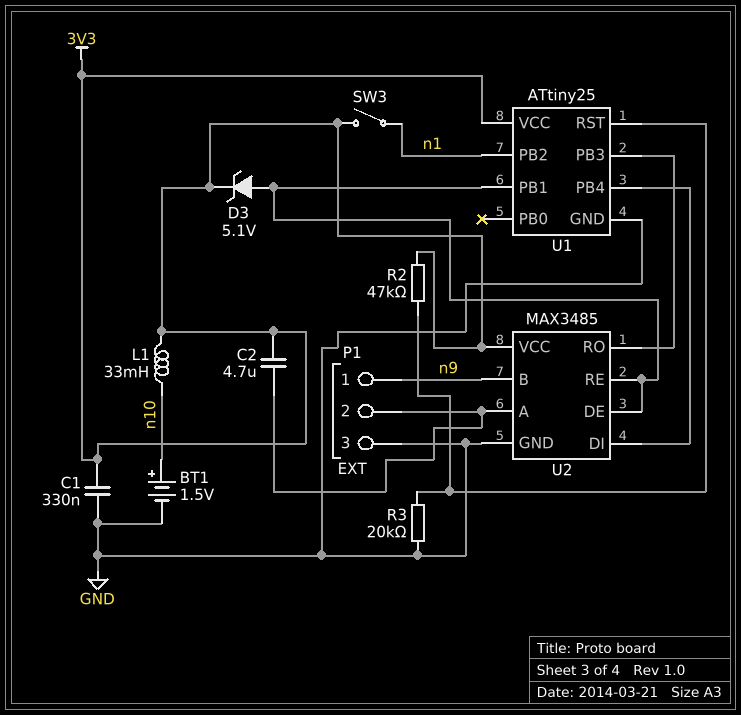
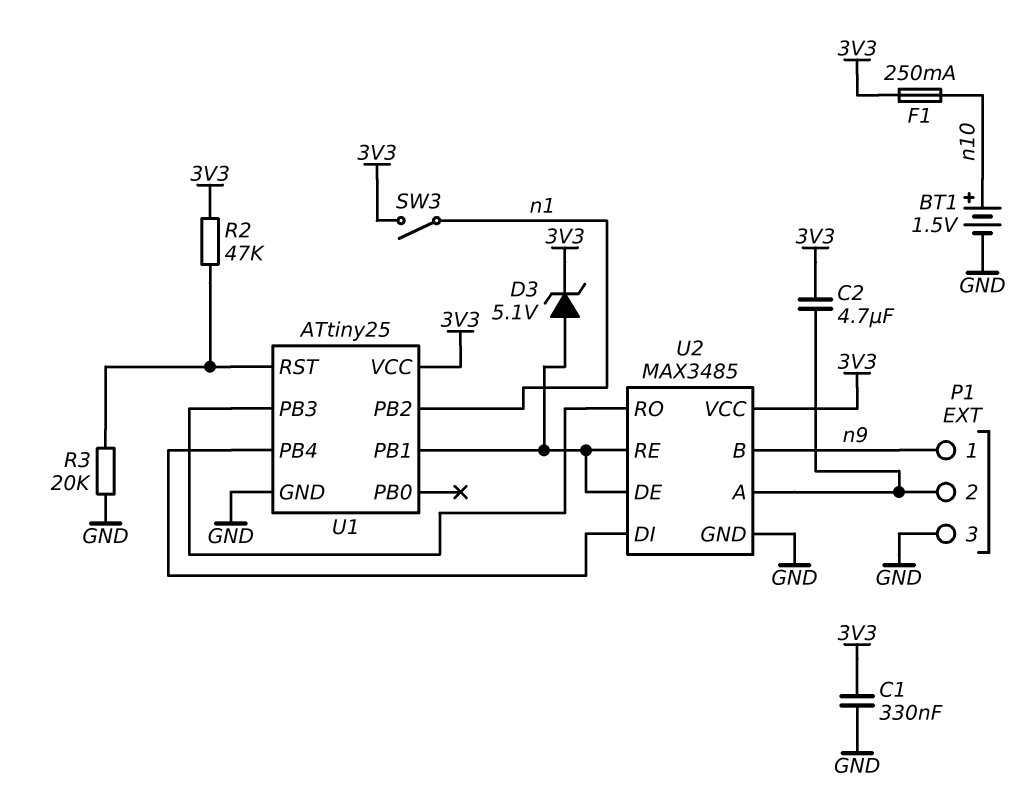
F1: none -> 250mA (3V3, n10)
L1: 33mH (3V3, n10) -> none

